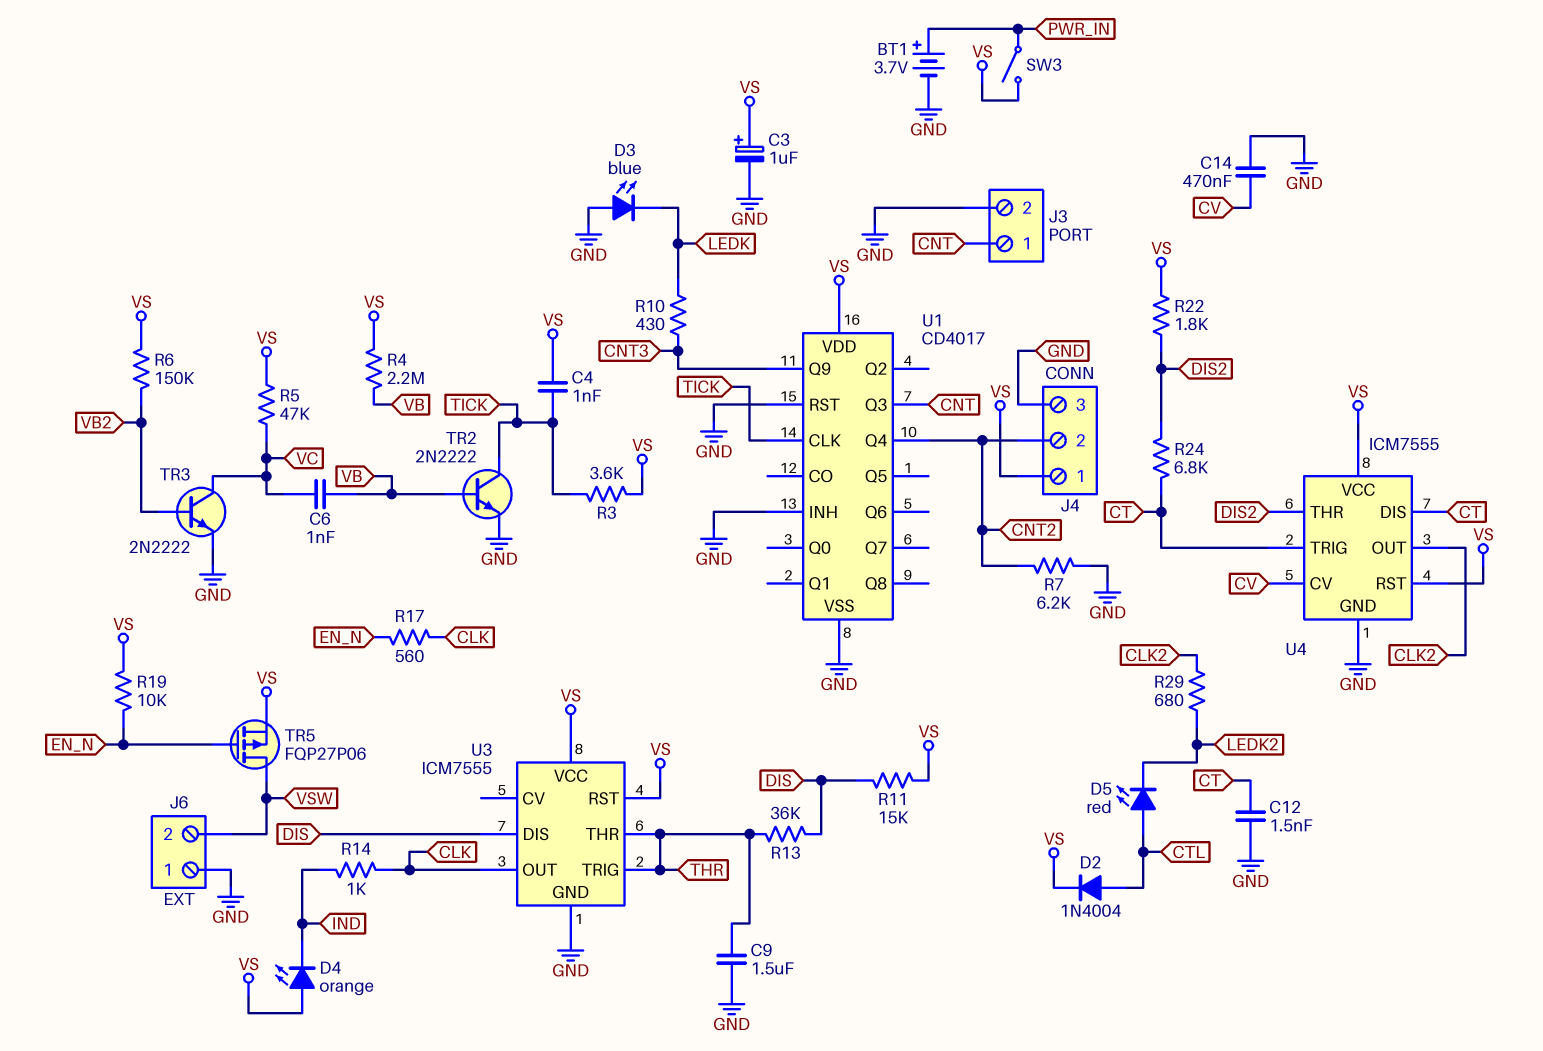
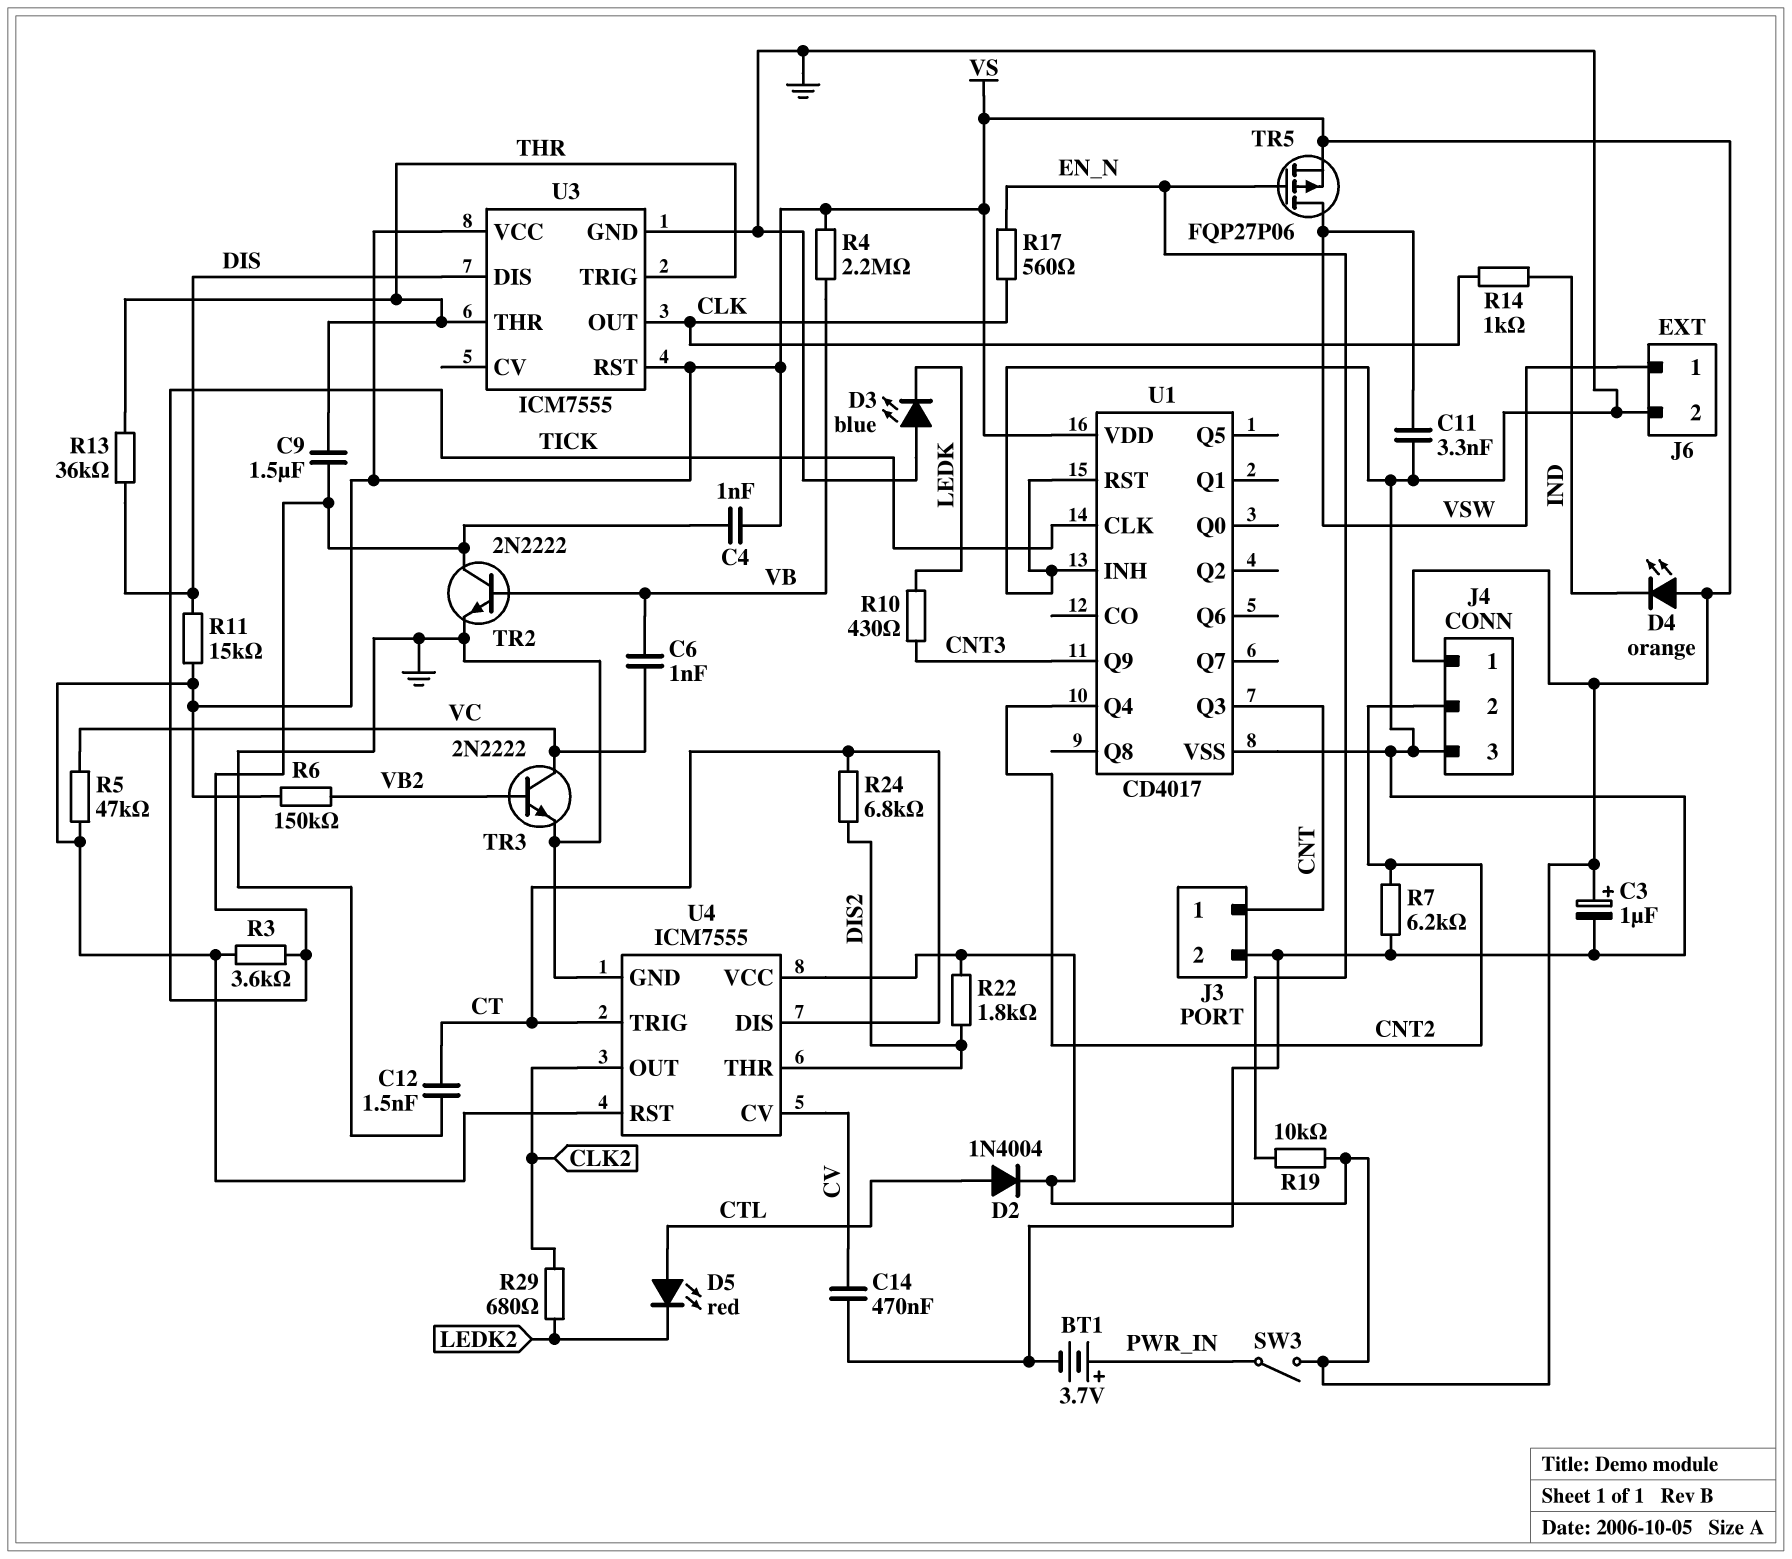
C9: 1.5uF (GND, THR) -> 1.5uF (THR, TICK)
C11: none -> 3.3nF (GND, VSW)
J6 pin 1: GND -> VSW
J6 pin 2: VSW -> GND

